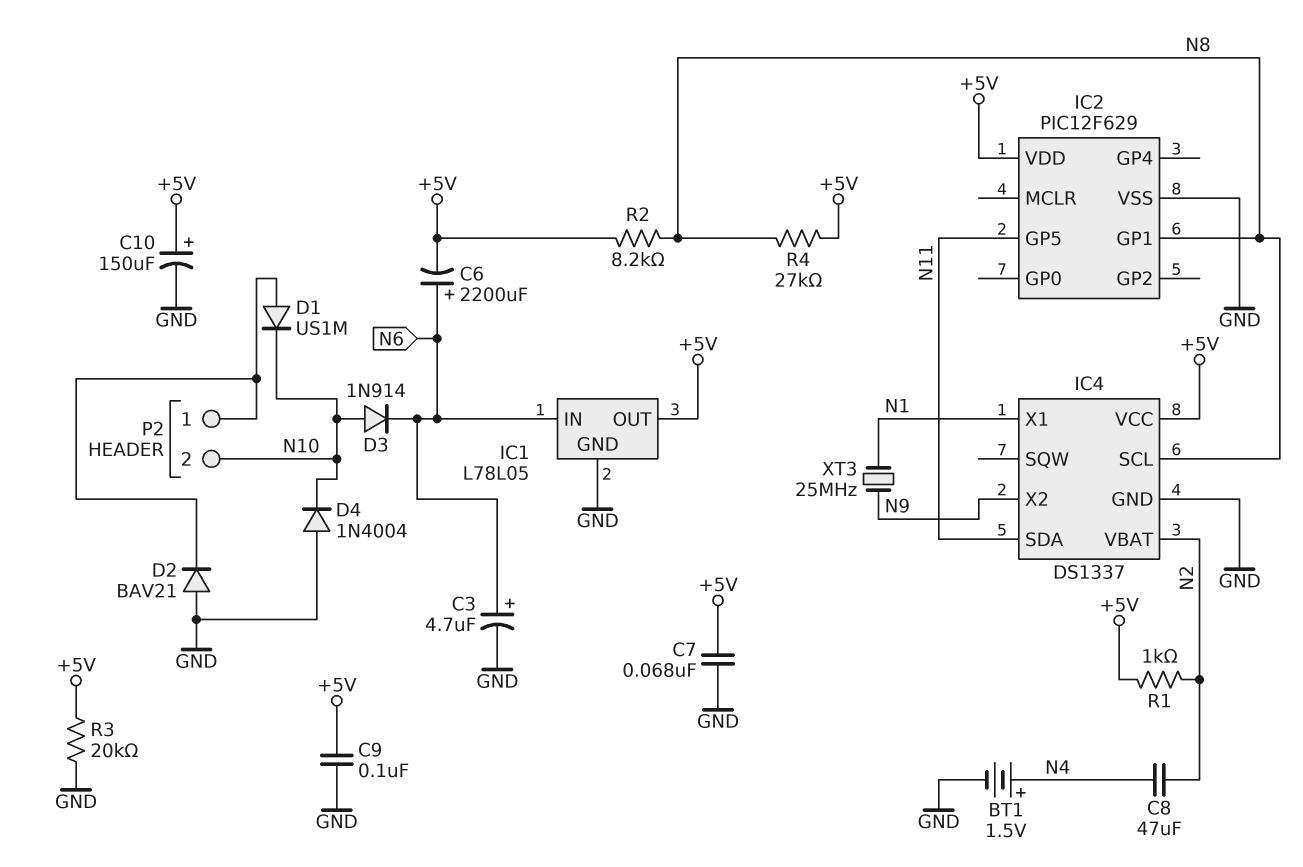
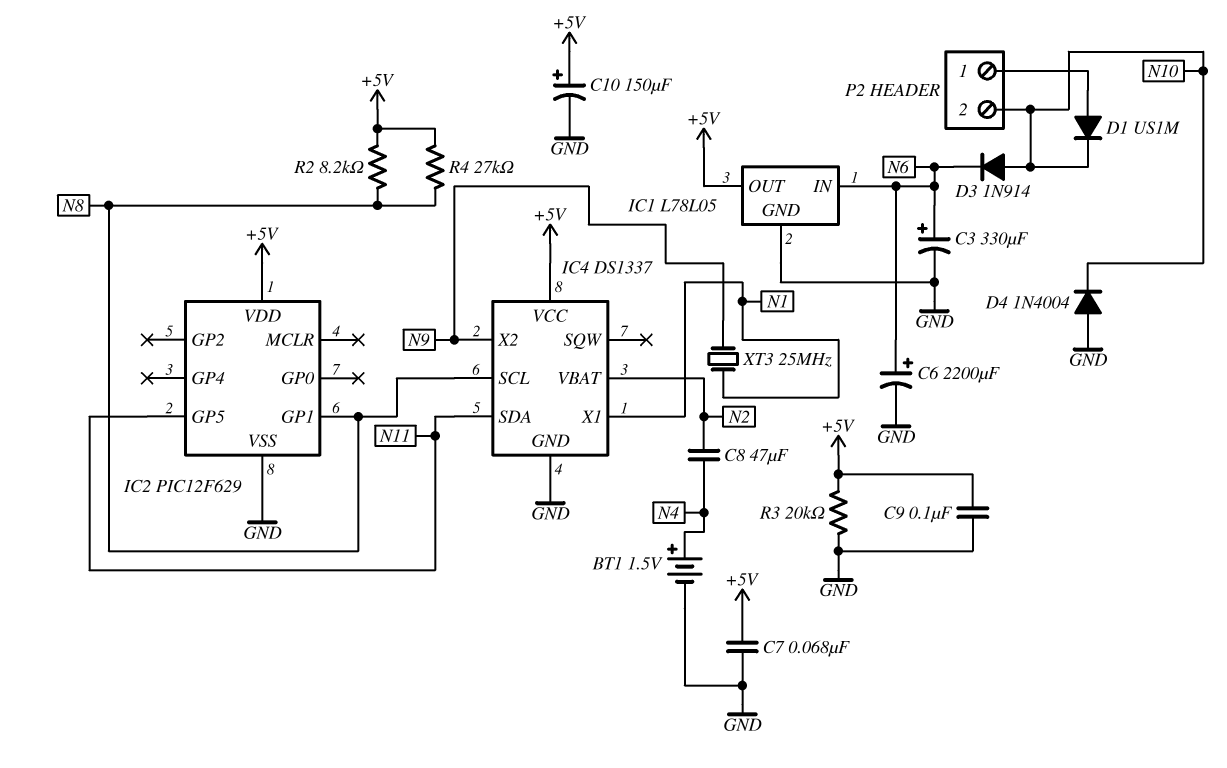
C3: 4.7uF (plus N6, minus GND) -> 330uF (plus N6, minus GND)
C6: 2200uF (plus N6, minus +5V) -> 2200uF (plus N6, minus GND)
D2: diode BAV21 (A GND, K P2/1) -> none
R1: 1k (+5V, N2) -> none

